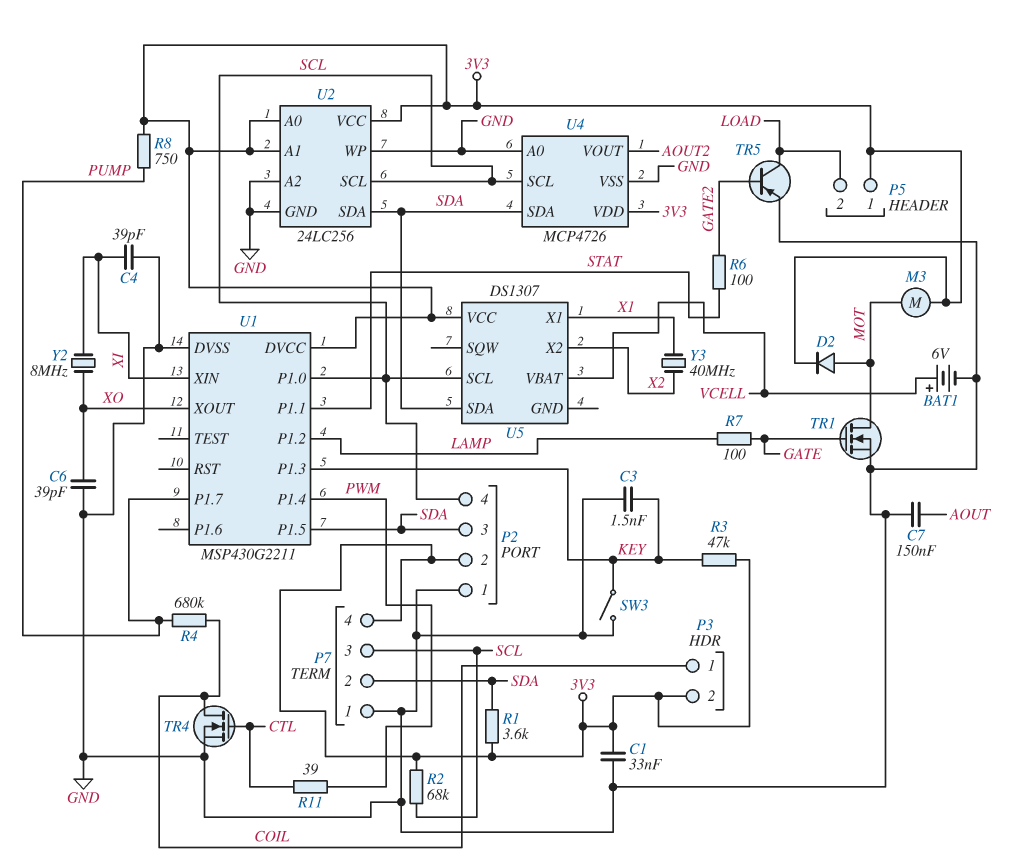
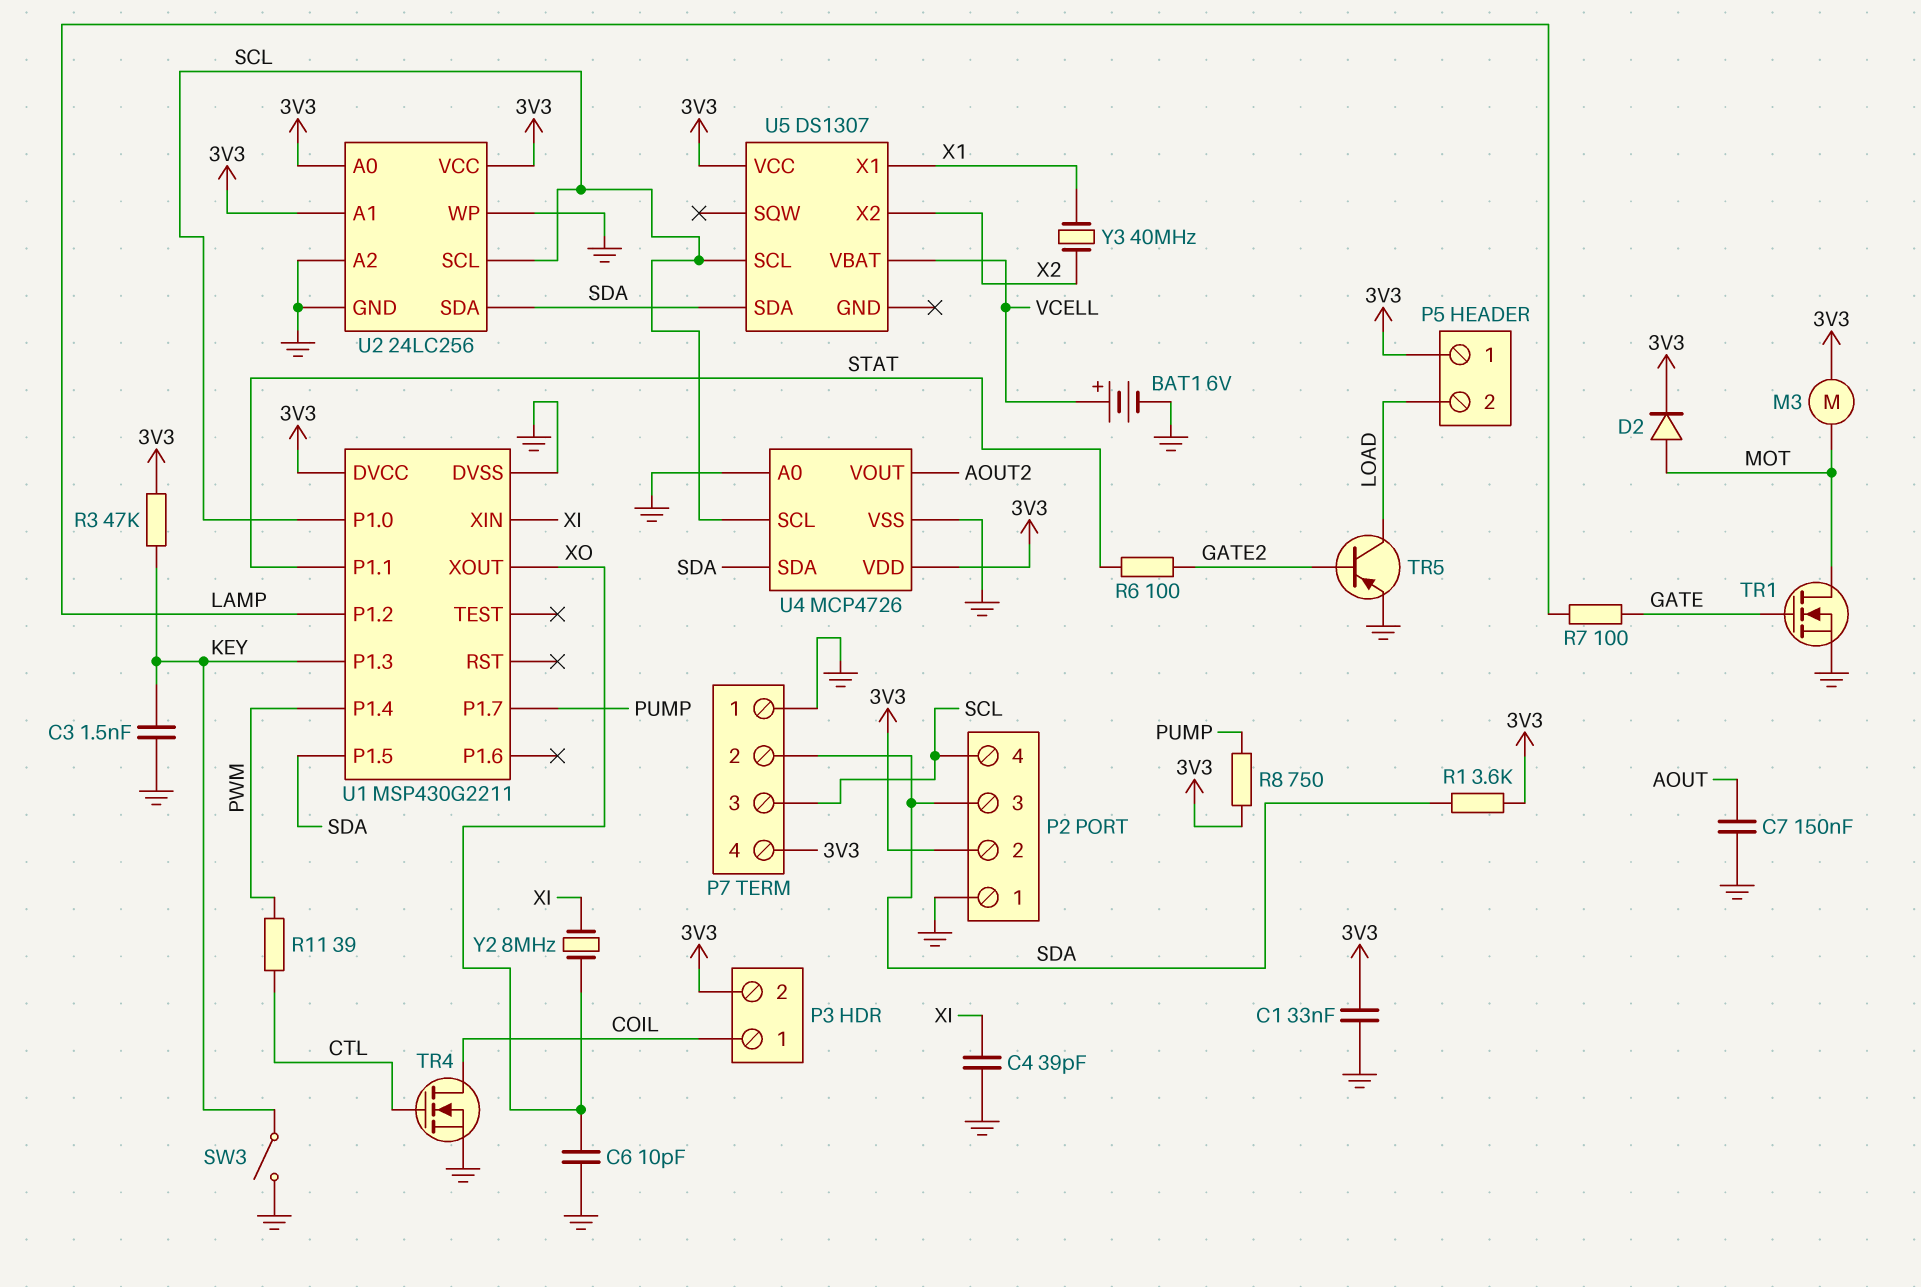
C6: 39pF (GND, XO) -> 10pF (GND, XO)
R2: 68k (3V3, SCL) -> none
R4: 680k (COIL, PUMP) -> none

